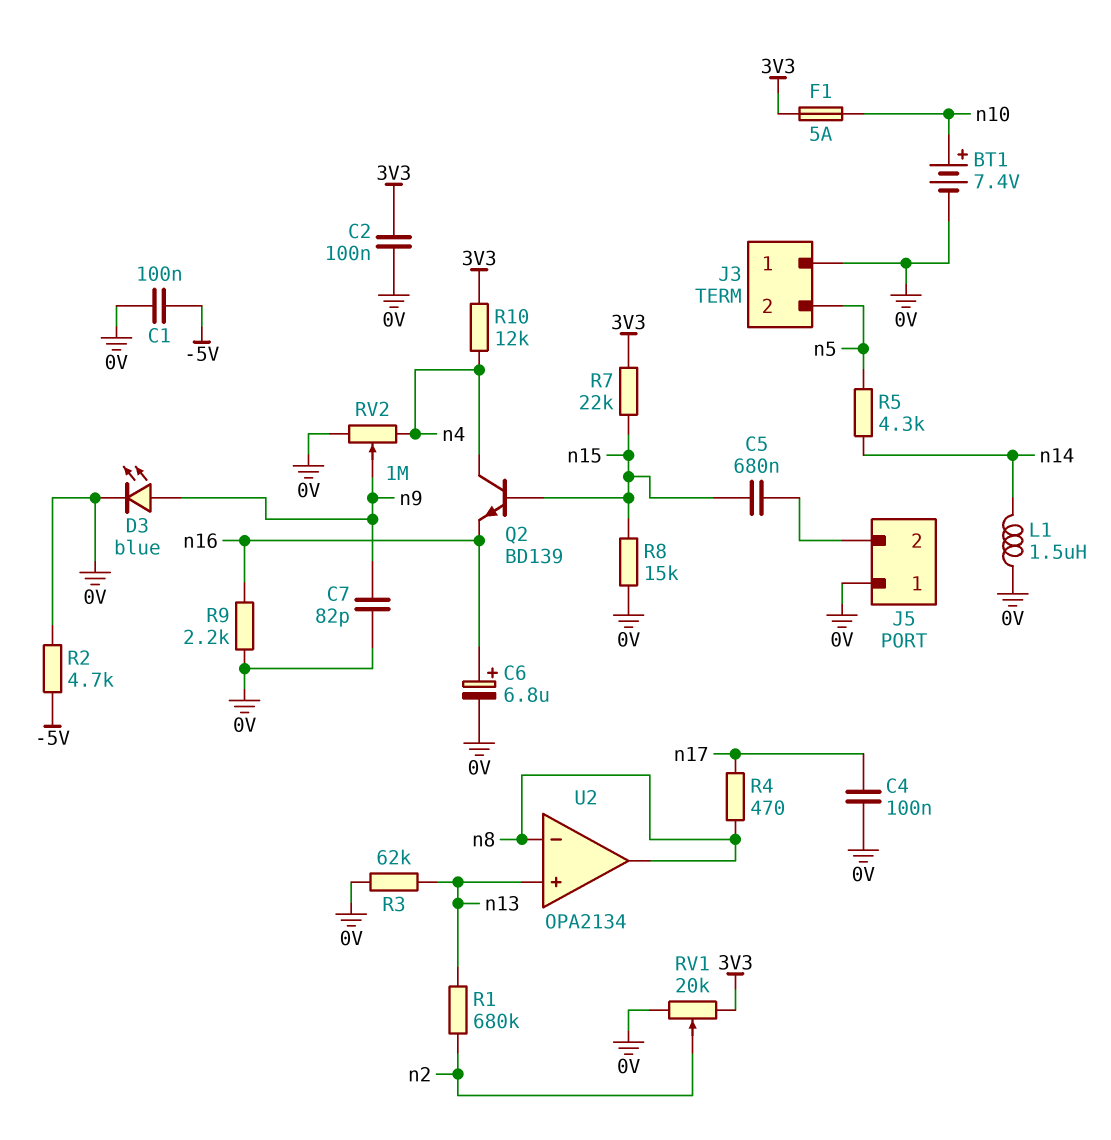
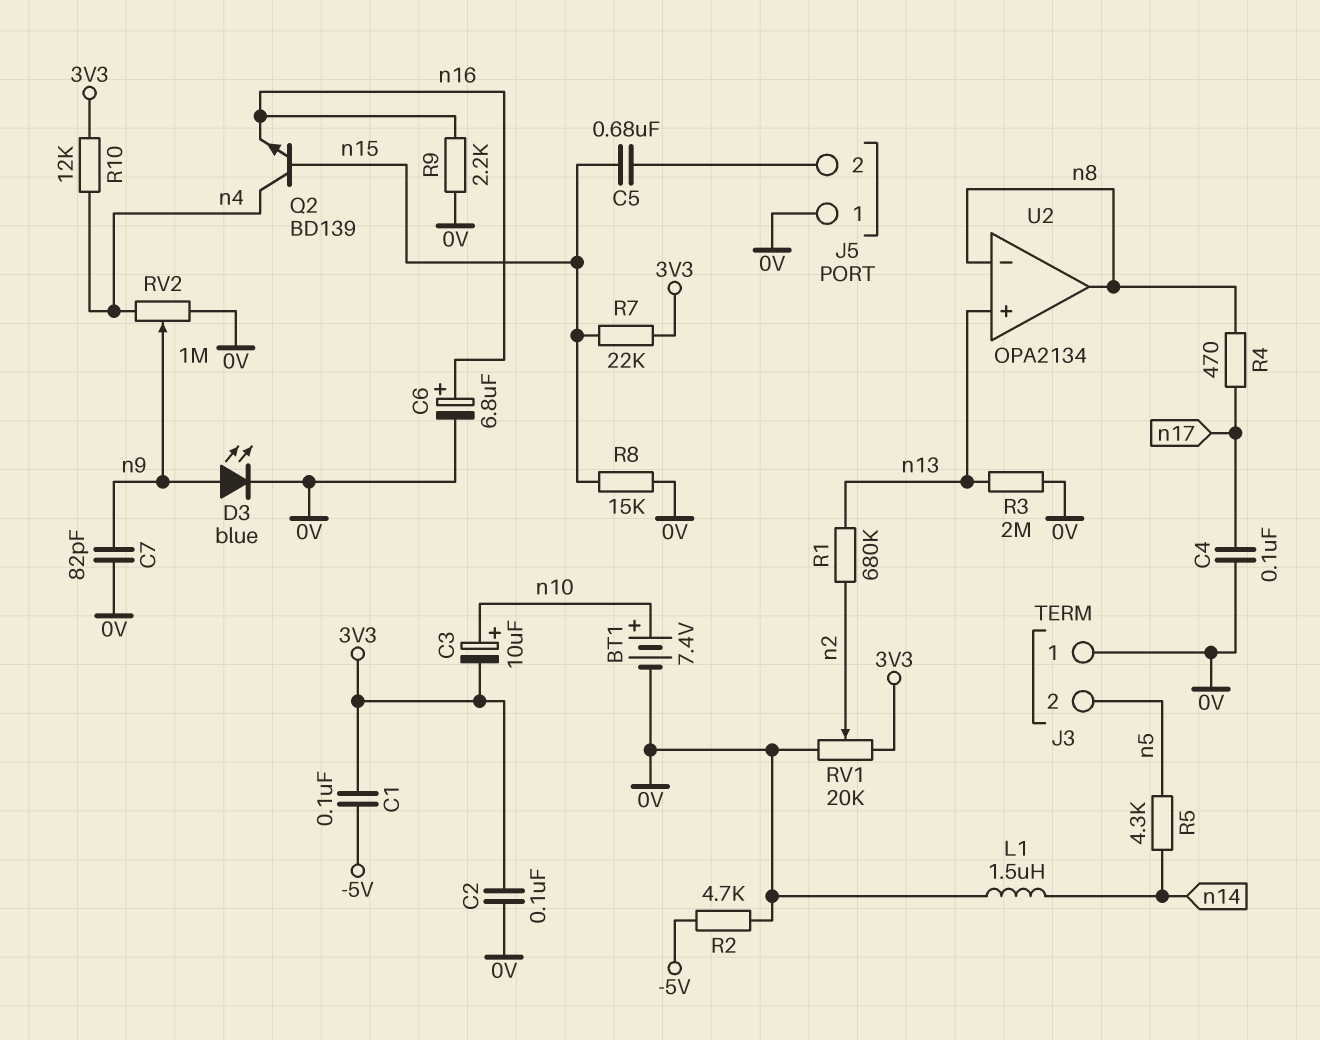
C1: 100nF (-5V, 0V) -> 100nF (-5V, 3V3)
C3: none -> 10uF (plus n10, minus 3V3)
F1: 5A (3V3, n10) -> none
R3: 62k (0V, n13) -> 2M (0V, n13)

